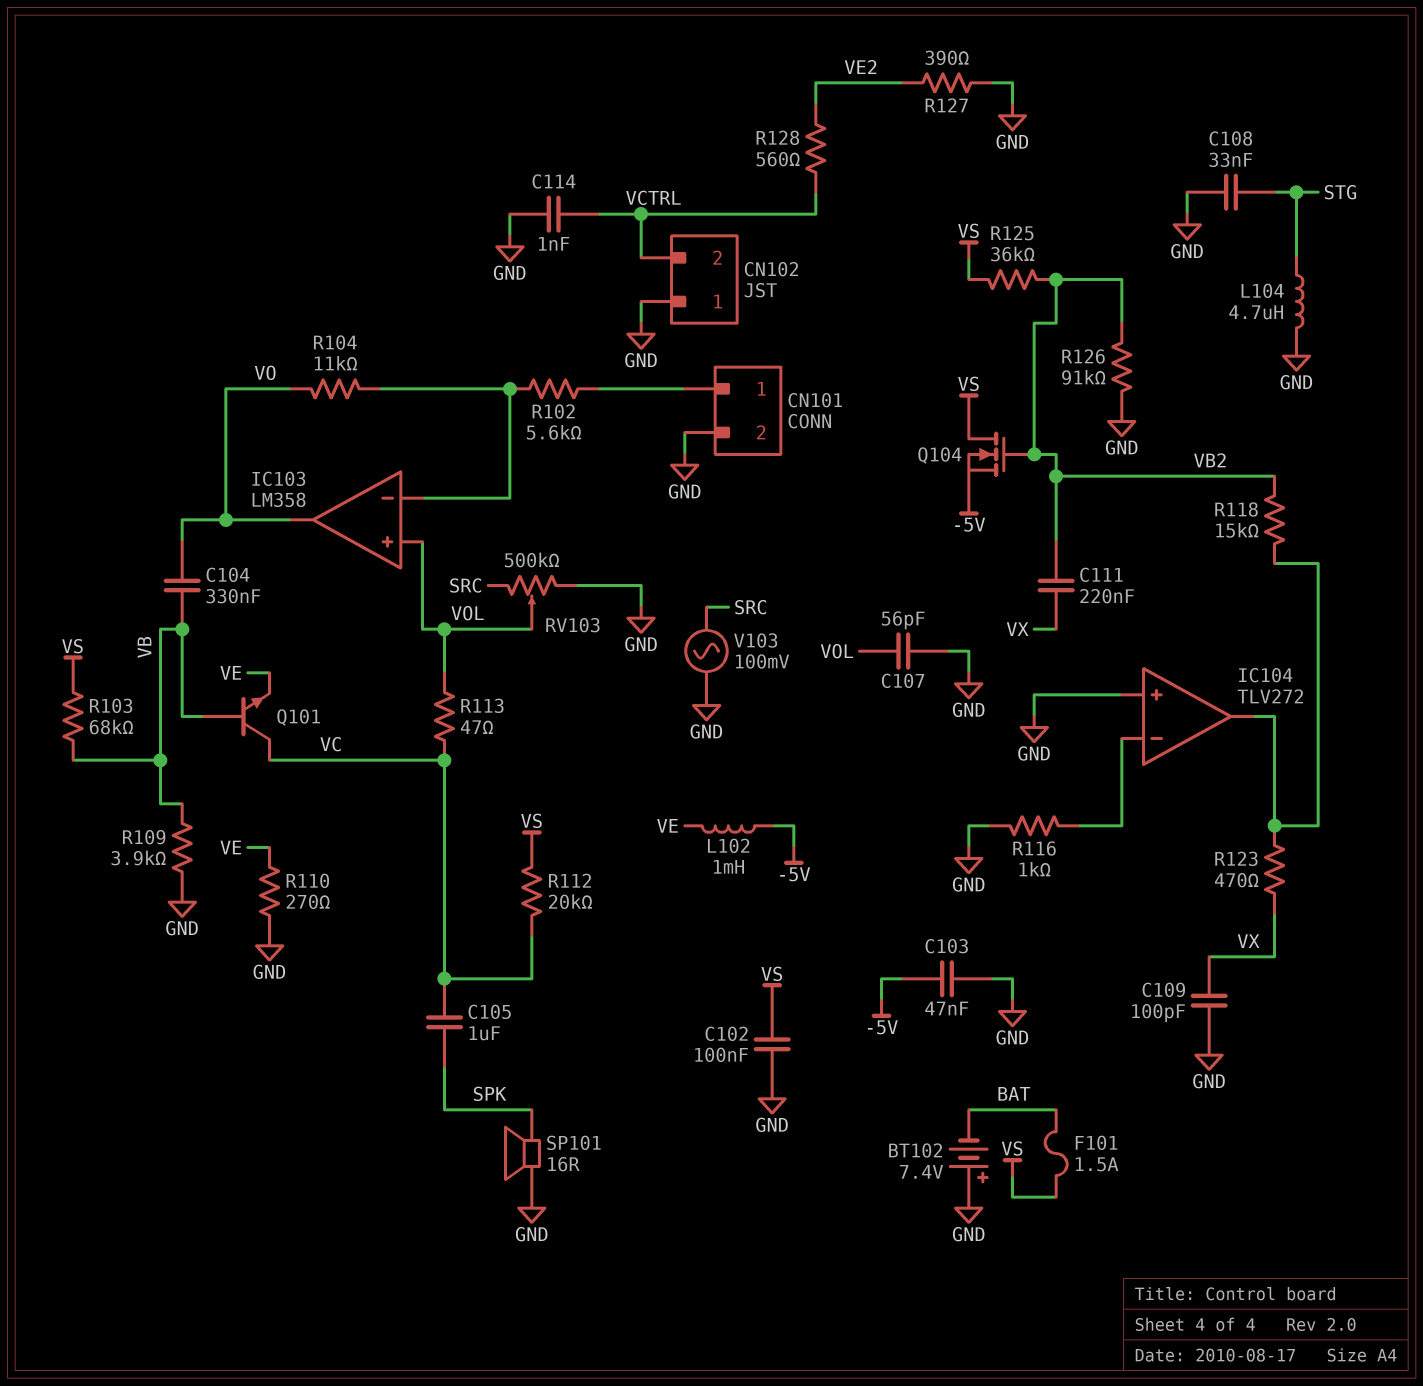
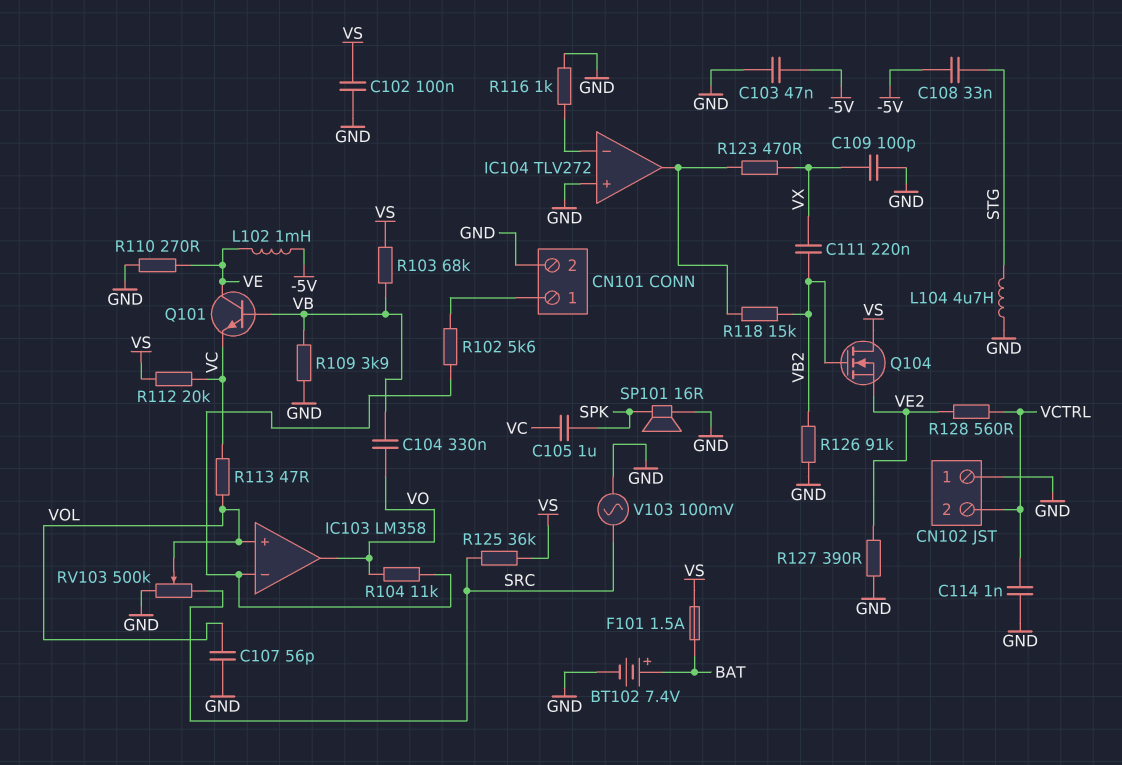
BT102: 7.4V (plus GND, minus BAT) -> 7.4V (plus BAT, minus GND)
C108: 33nF (GND, STG) -> 33nF (-5V, STG)
Q101: NPN (B VB, C VC, E VE) -> NPN (B VB, C VE, E VC)
Q104: NMOS (G VB2, D VS, S -5V) -> NMOS (G VB2, D VS, S VE2)
R125: 36k (VB2, VS) -> 36k (SRC, VS)

